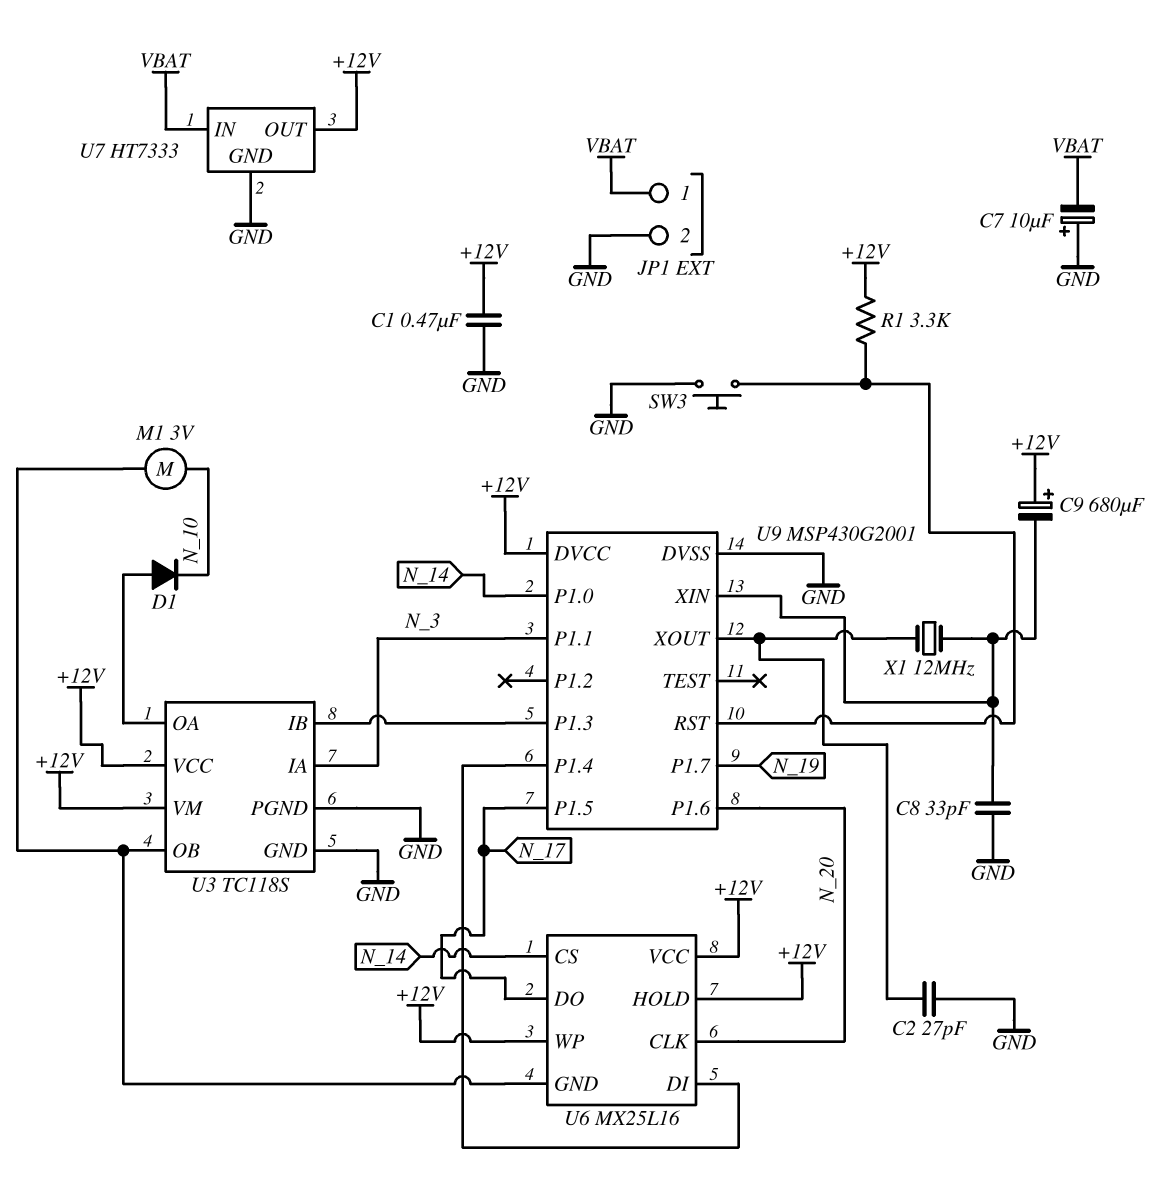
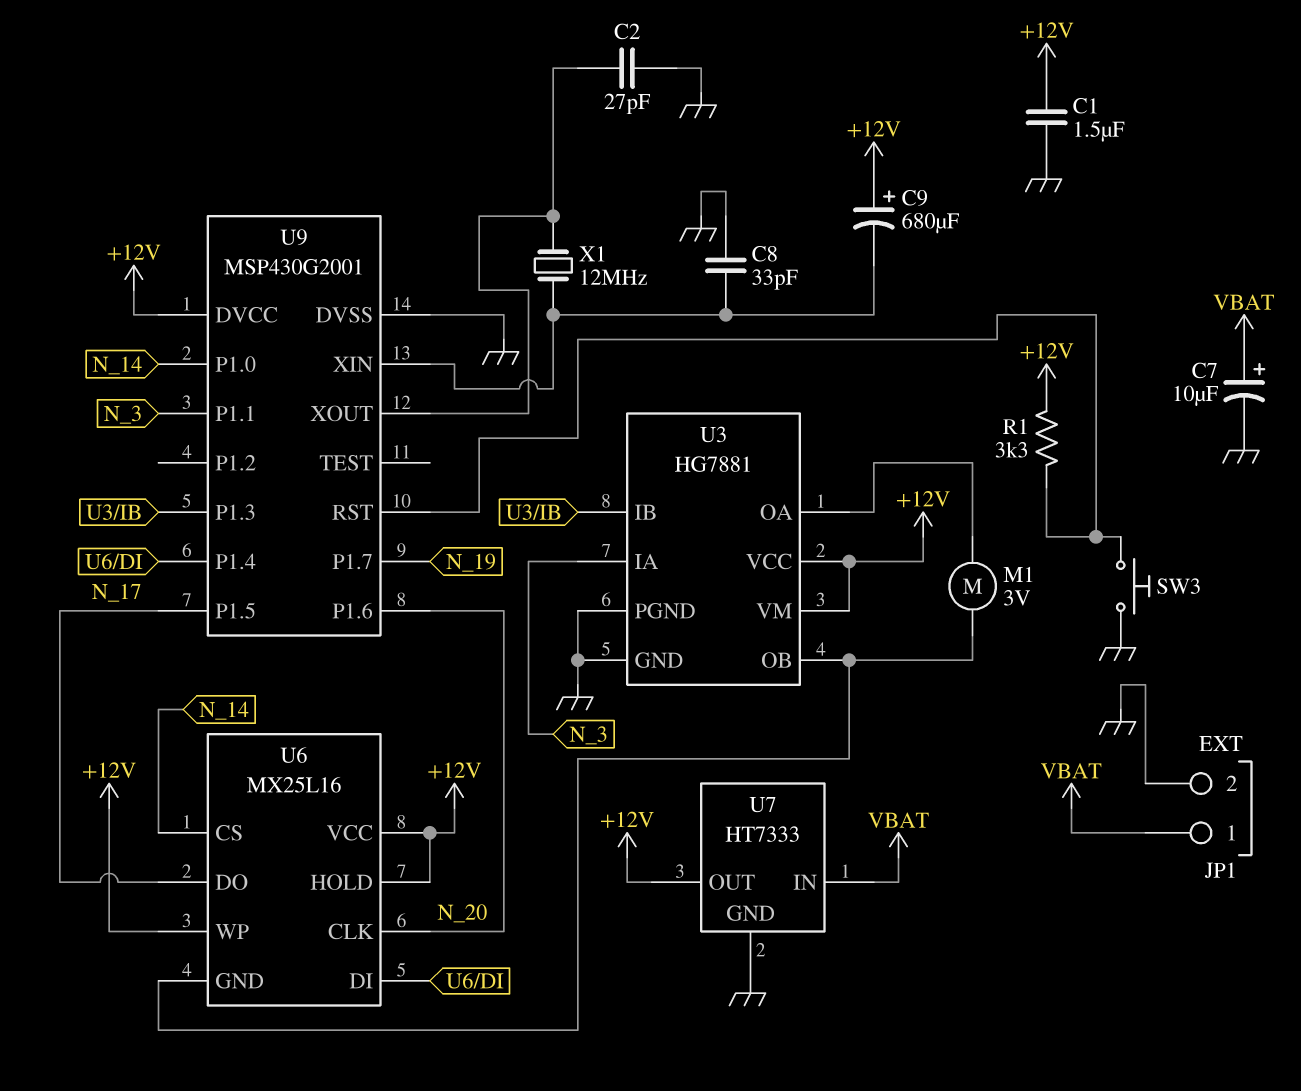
C1: 470nF (+12V, GND) -> 1.5uF (+12V, GND)
C7: 10uF (plus GND, minus VBAT) -> 10uF (plus VBAT, minus GND)
D1: diode (A U3/OA, K N_10) -> none
M1: motor 3V (N_10, U3/OB) -> motor 3V (U3/OA, U3/OB)
U3: TC118S -> HG7881

